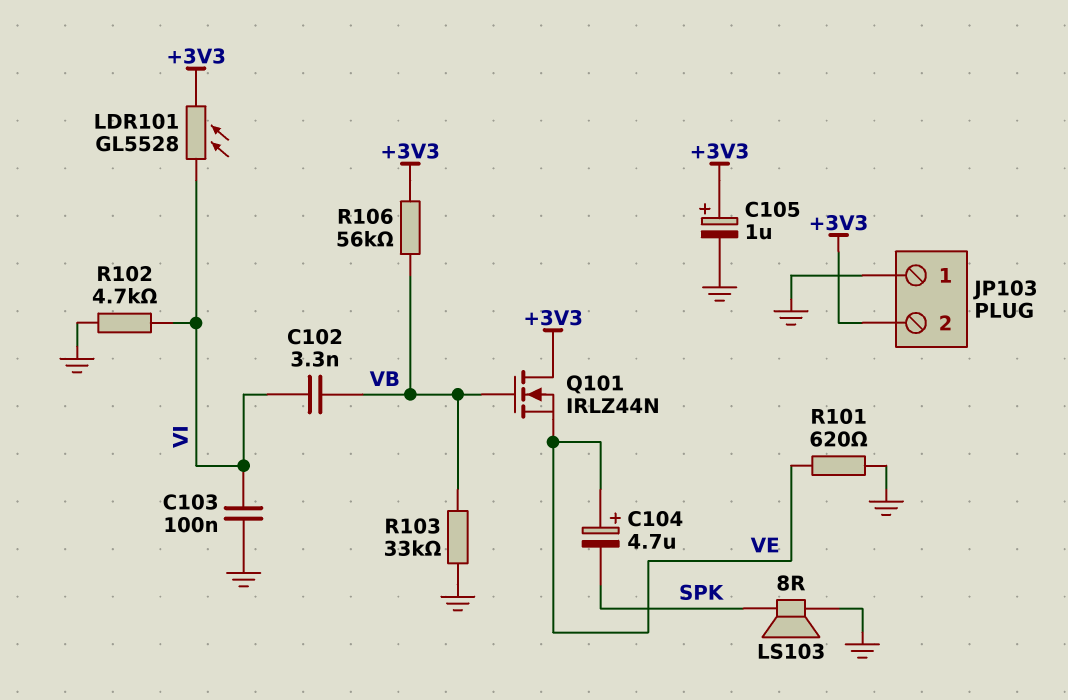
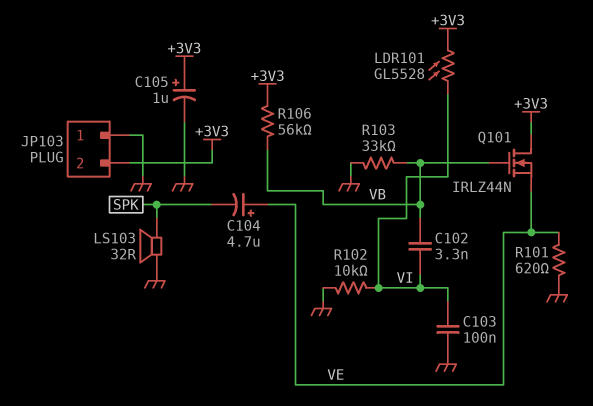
LS103: speaker 8R (GND, SPK) -> speaker 32R (GND, SPK)
R102: 4.7k (GND, VI) -> 10k (GND, VI)

